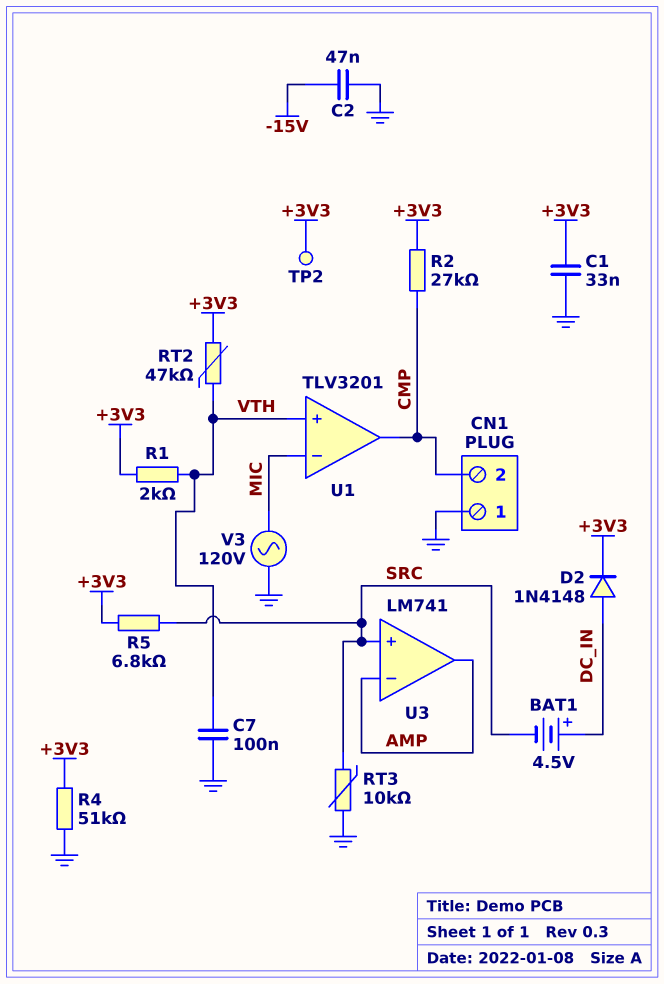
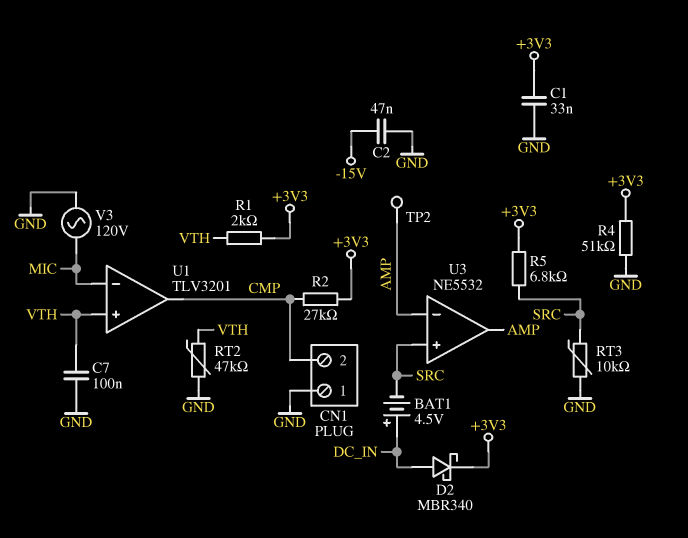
D2: diode 1N4148 (A DC_IN, K +3V3) -> schottky MBR340 (A DC_IN, K +3V3)
RT2: 47k (+3V3, VTH) -> 47k (GND, VTH)
TP2: test point (+3V3) -> test point (AMP)
U3: LM741 -> NE5532

